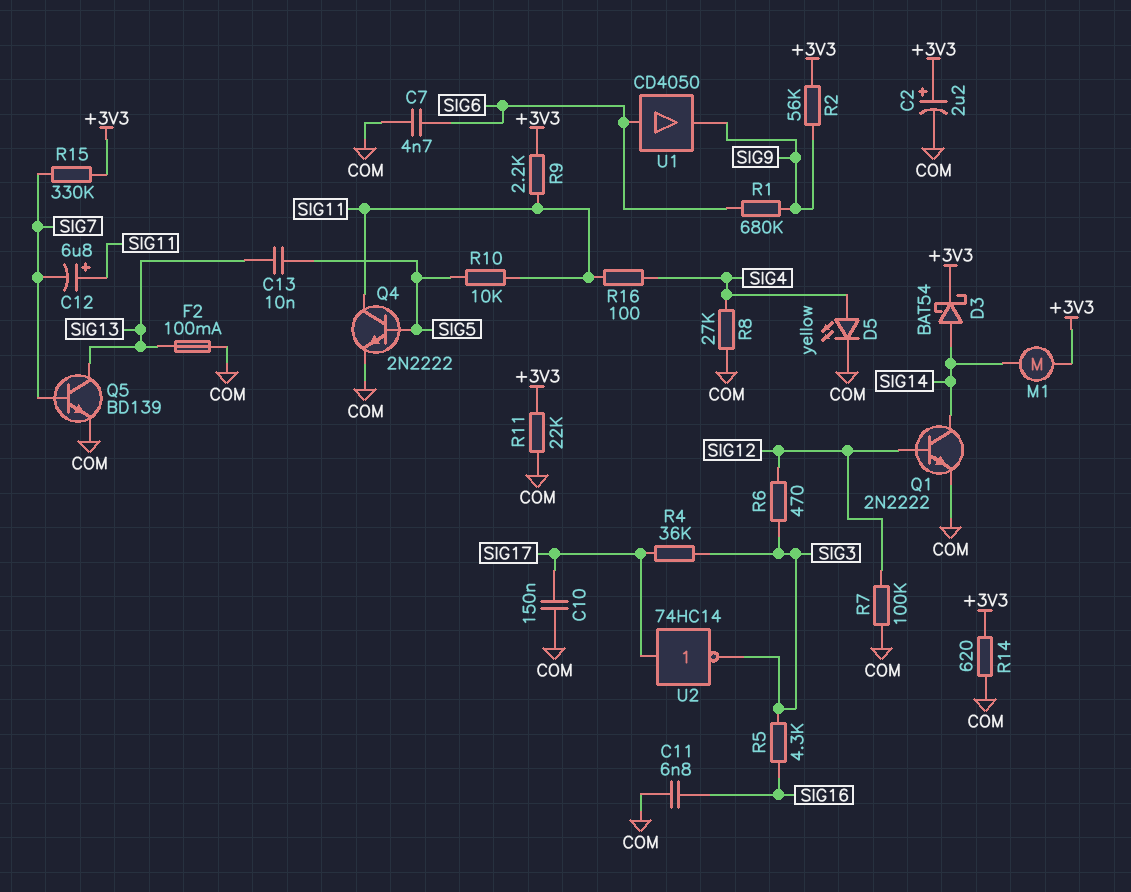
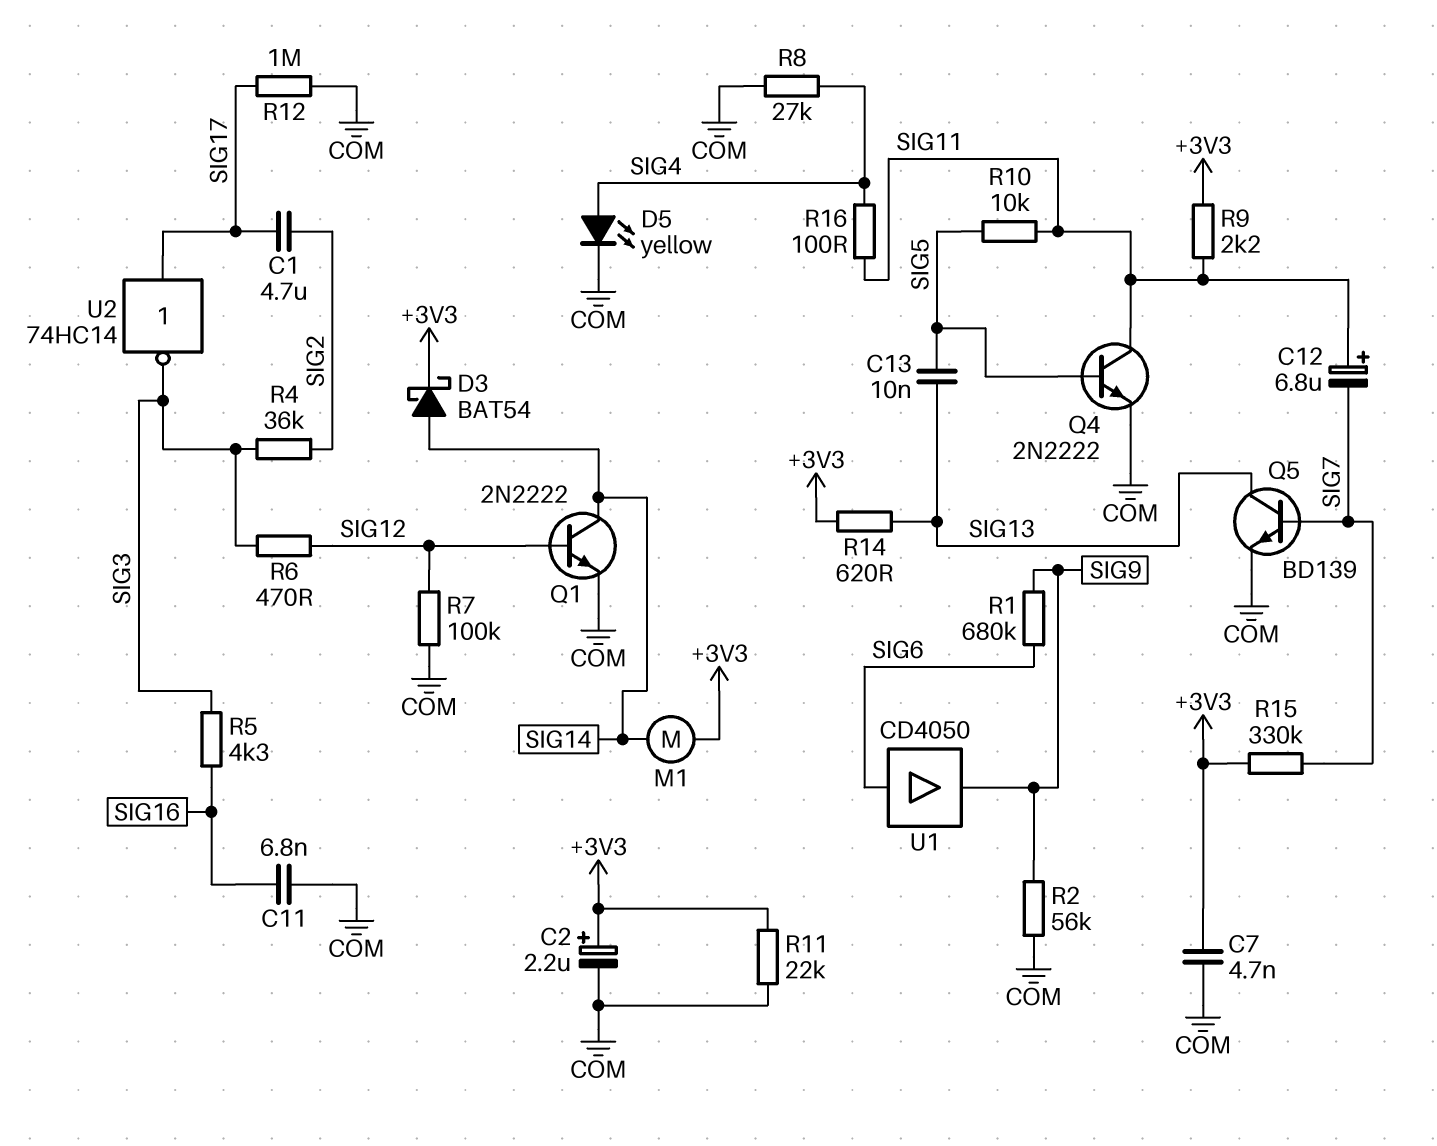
C1: none -> 4.7uF (SIG2, SIG17)
C7: 4.7nF (COM, SIG6) -> 4.7nF (+3V3, COM)
C10: 150nF (COM, SIG17) -> none
F2: 100mA (COM, SIG13) -> none
R2: 56k (+3V3, SIG9) -> 56k (COM, SIG9)
R4: 36k (SIG3, SIG17) -> 36k (SIG2, SIG3)
R12: none -> 1M (COM, SIG17)
R14: 620 (+3V3, COM) -> 620 (+3V3, SIG13)

